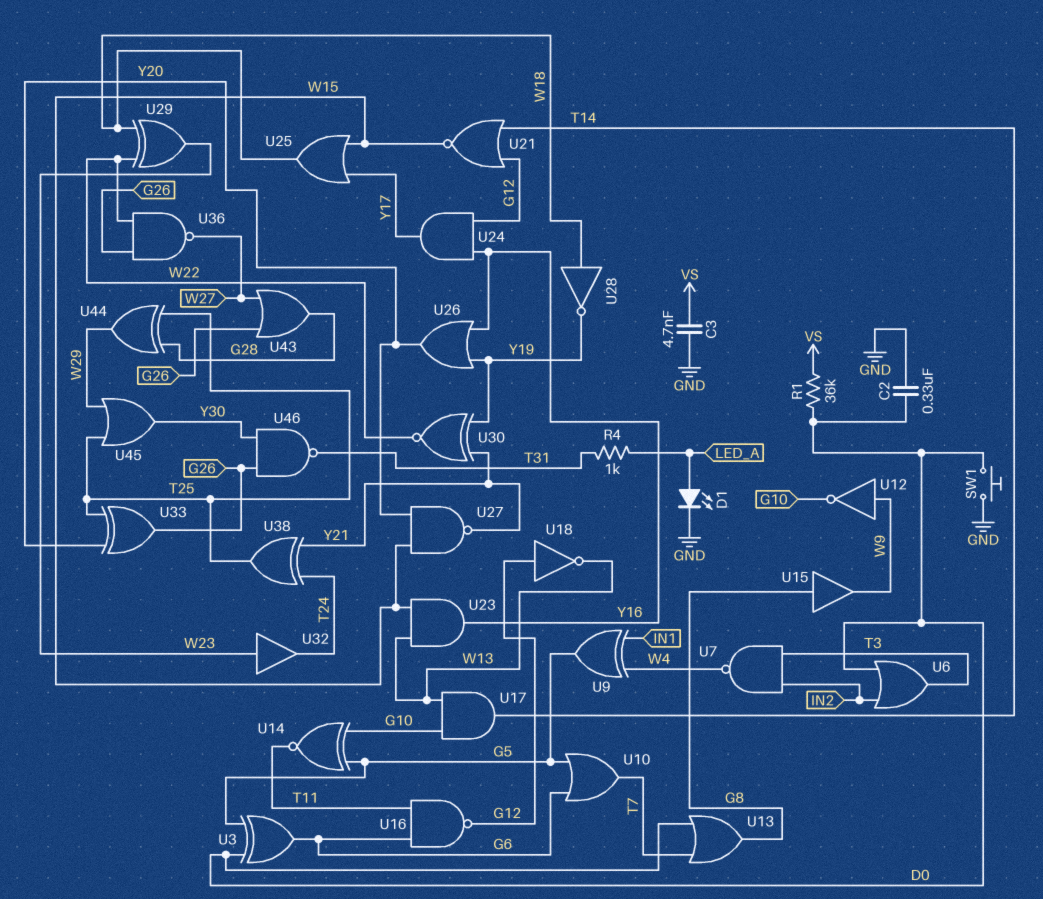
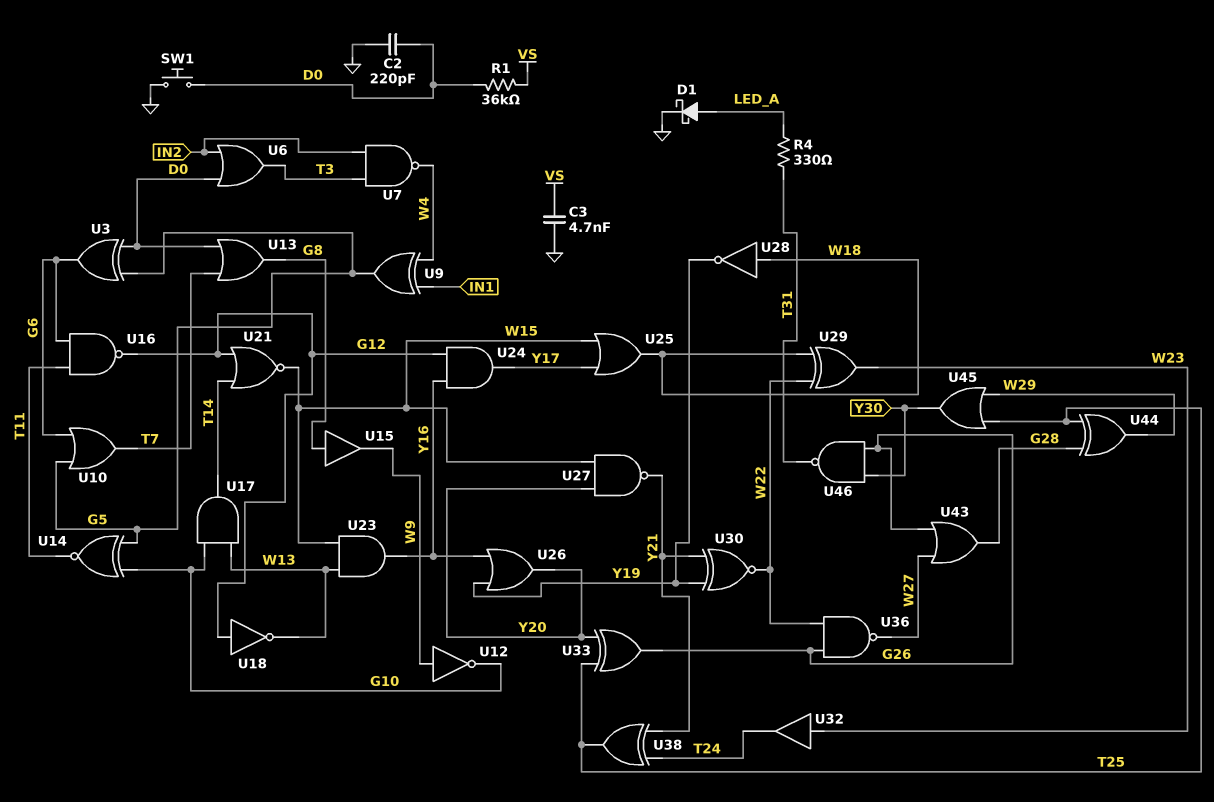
C2: 330nF (D0, GND) -> 220pF (D0, GND)
D1: LED (A LED_A, K GND) -> schottky (A LED_A, K GND)
R4: 1k (LED_A, T31) -> 330 (LED_A, T31)

